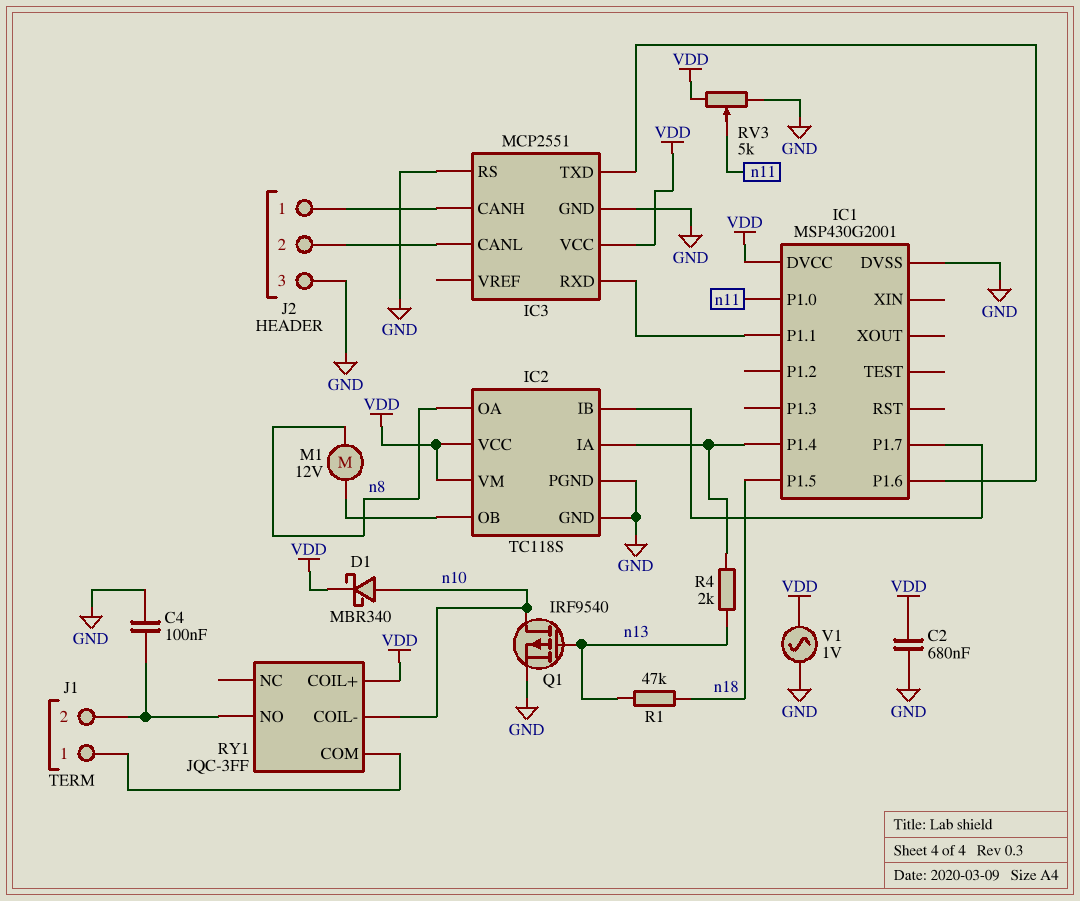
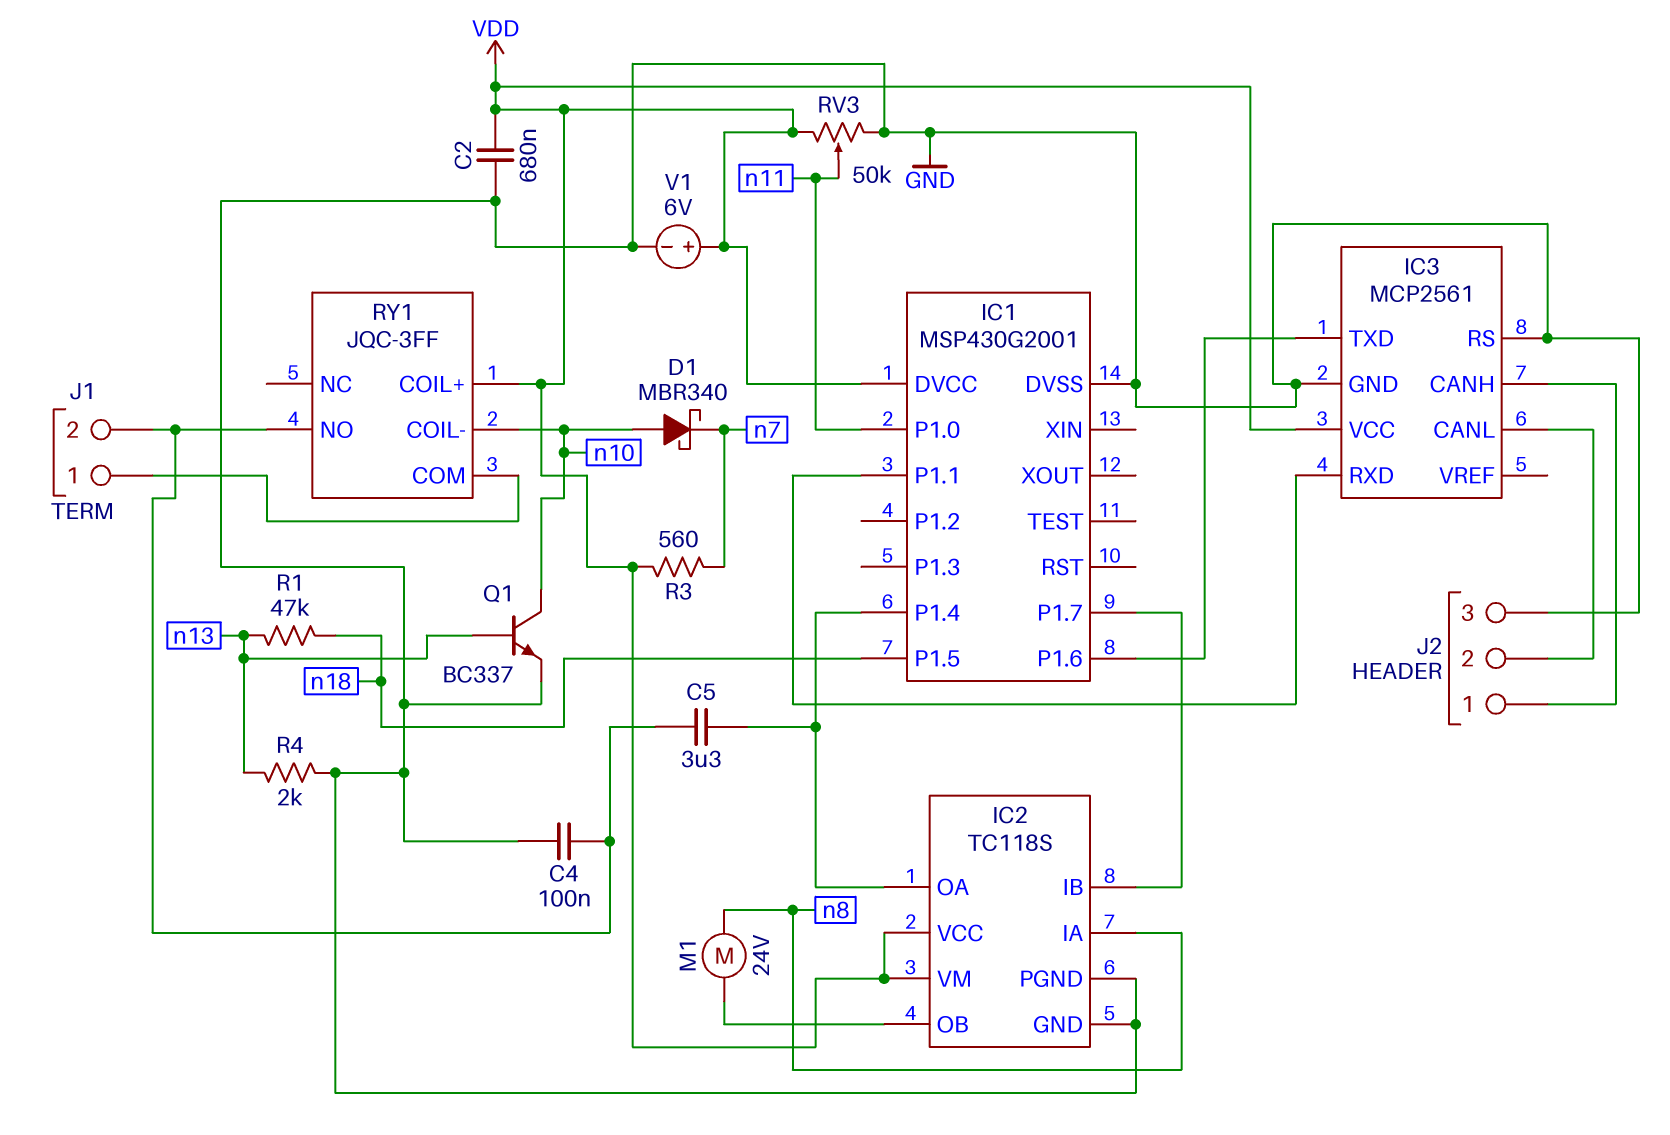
C5: none -> 3.3uF (IC1/P1.4, J1/2)
D1: schottky MBR340 (A n10, K VDD) -> schottky MBR340 (A n10, K n7)
IC2 pin IA: IC1/P1.4 -> n8
IC2 pin OA: n8 -> IC1/P1.4
IC3: MCP2551 -> MCP2561
M1: motor 12V (IC2/OB, n8) -> motor 24V (IC2/OB, n8)
Q1: PMOS IRF9540 (G n13, D n10, S GND) -> NPN BC337 (B n13, C n10, E GND)
R3: none -> 560 (VDD, n7)
R4: 2k (IC1/P1.4, n13) -> 2k (GND, n13)
RV3: 5k (GND, VDD, wiper n11) -> 50k (GND, VDD, wiper n11)
V1: AC 1V (GND, VDD) -> 6V (plus VDD, minus GND)

